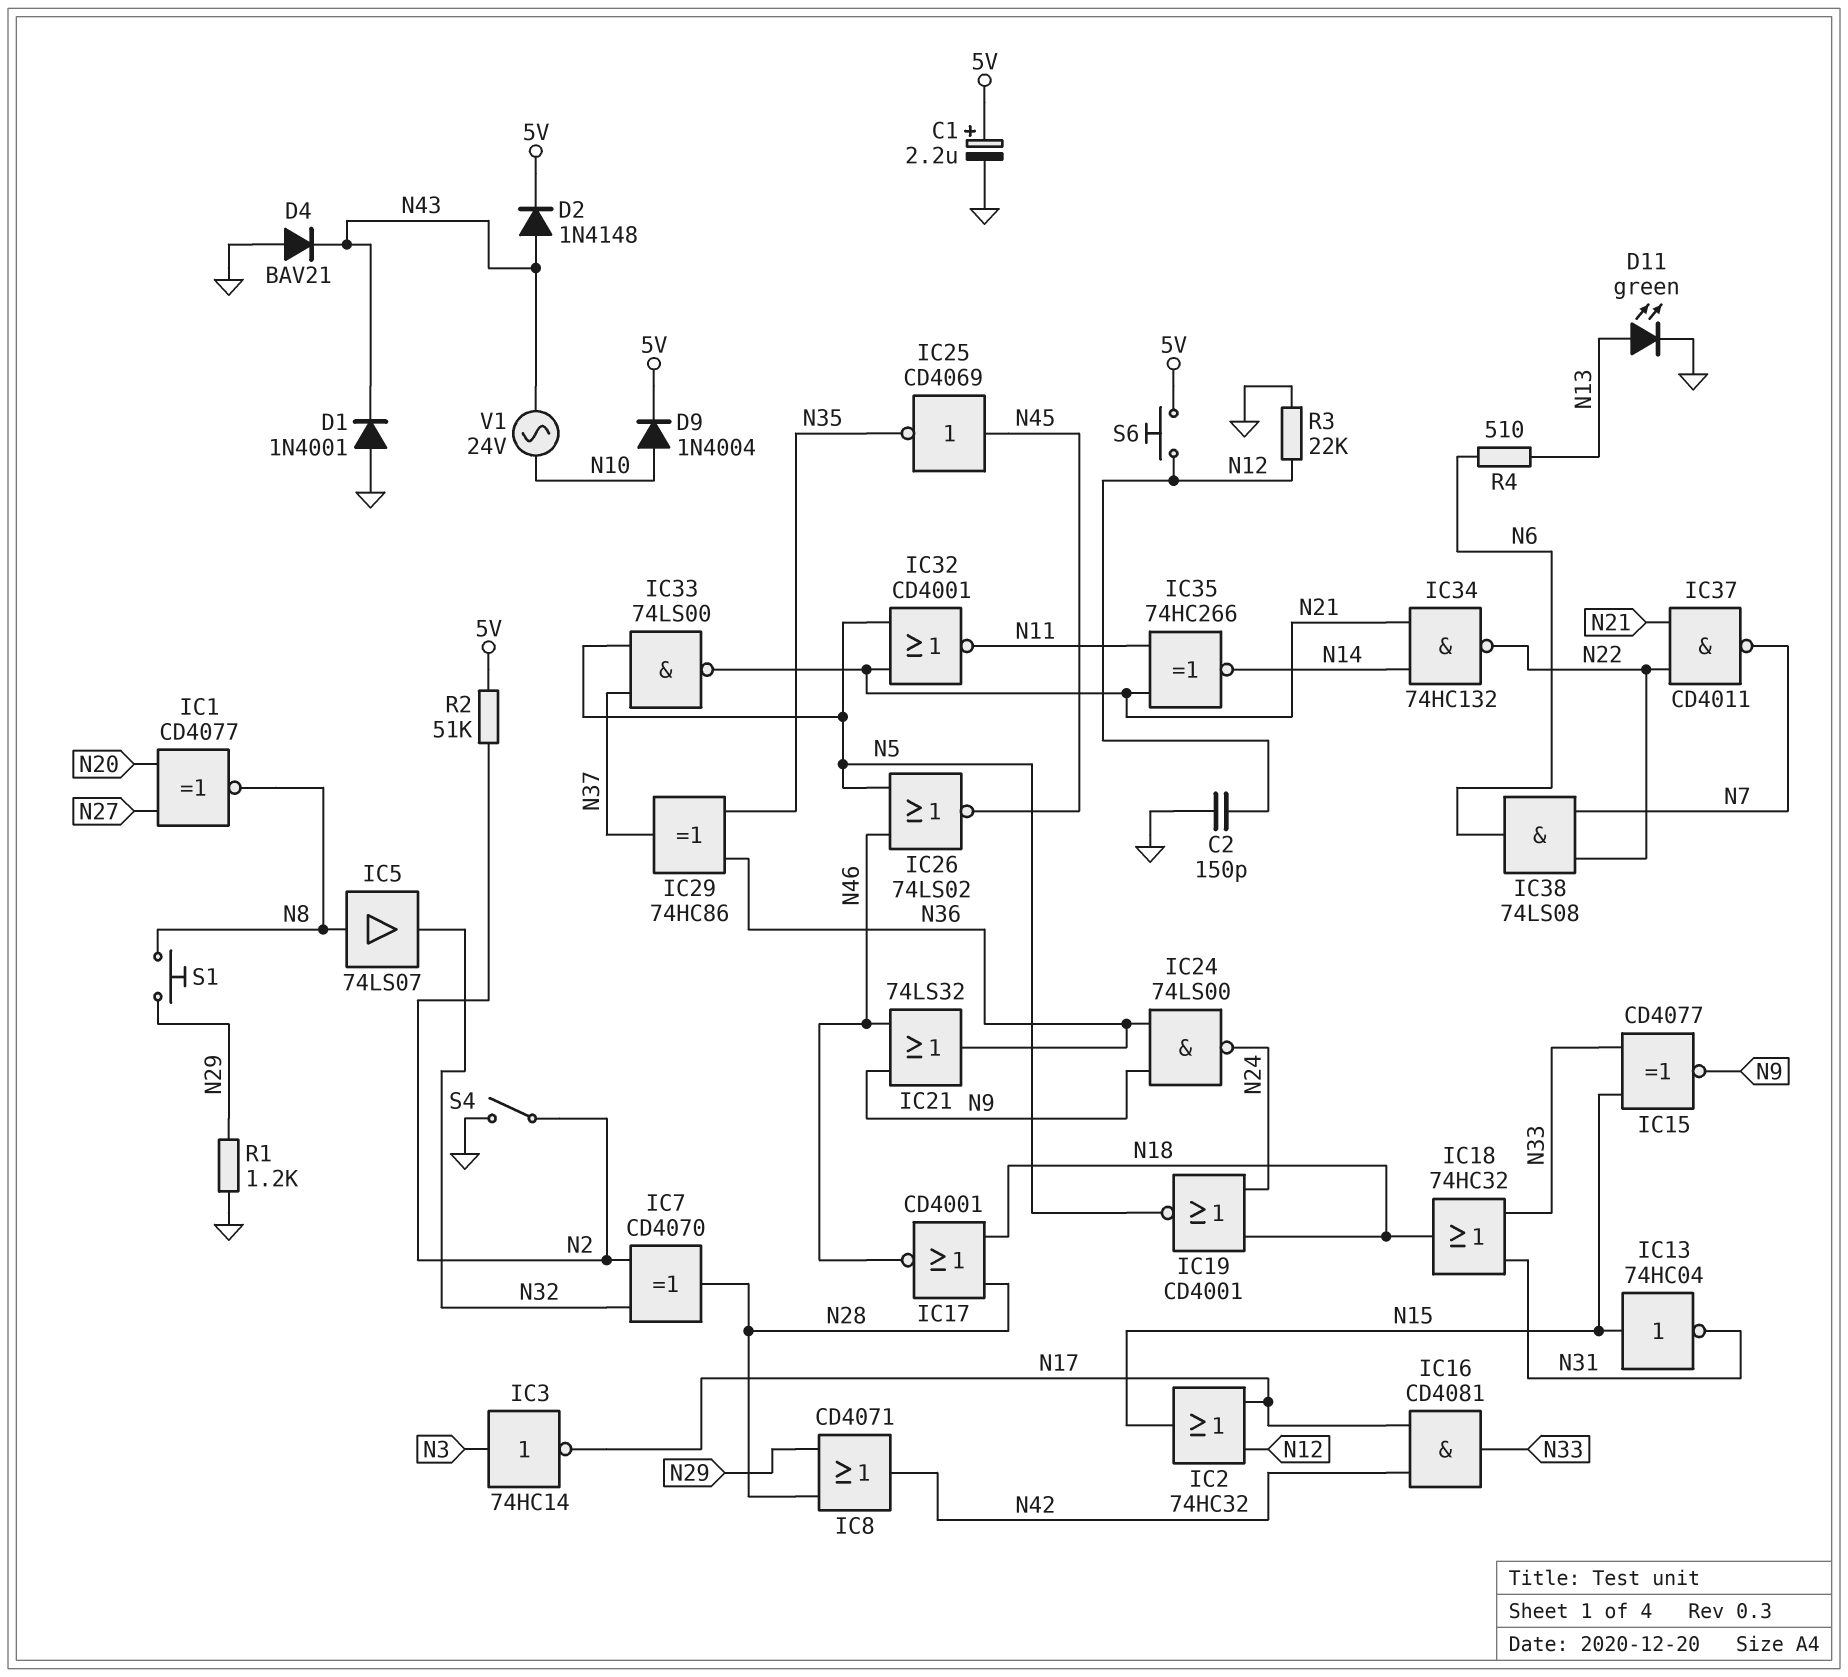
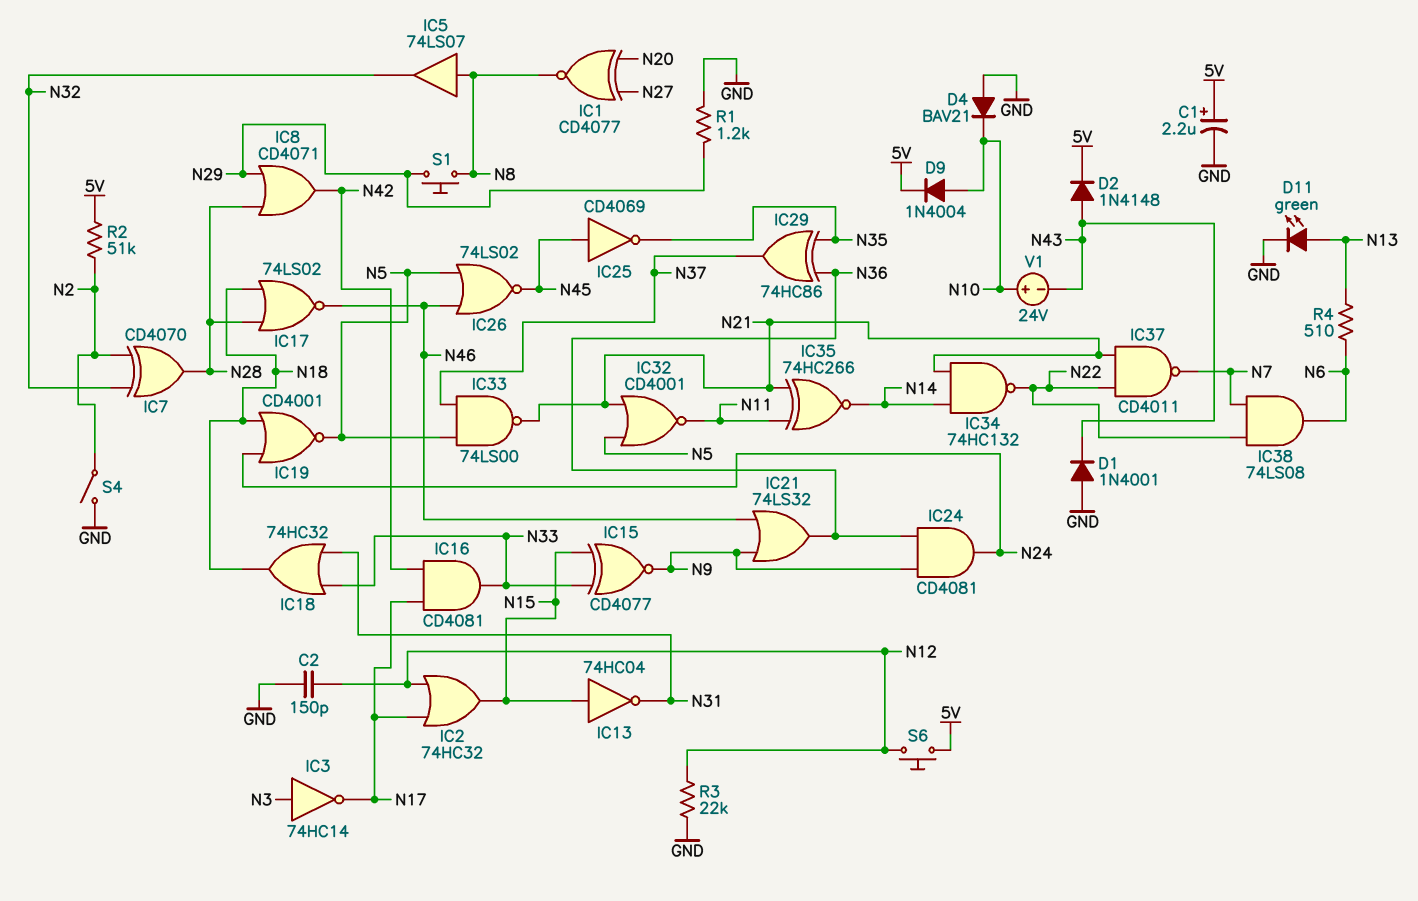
D4: diode BAV21 (A GND, K N43) -> diode BAV21 (A GND, K N10)
IC17: NOR CD4001 (in N18, in N28, out N46) -> NOR 74LS02 (in N18, in N28, out N46)
IC24: NAND 74LS00 (in N9, in N36, out N24) -> AND CD4081 (in N9, in N36, out N24)
V1: AC 24V (N10, N43) -> 24V (plus N10, minus N43)

